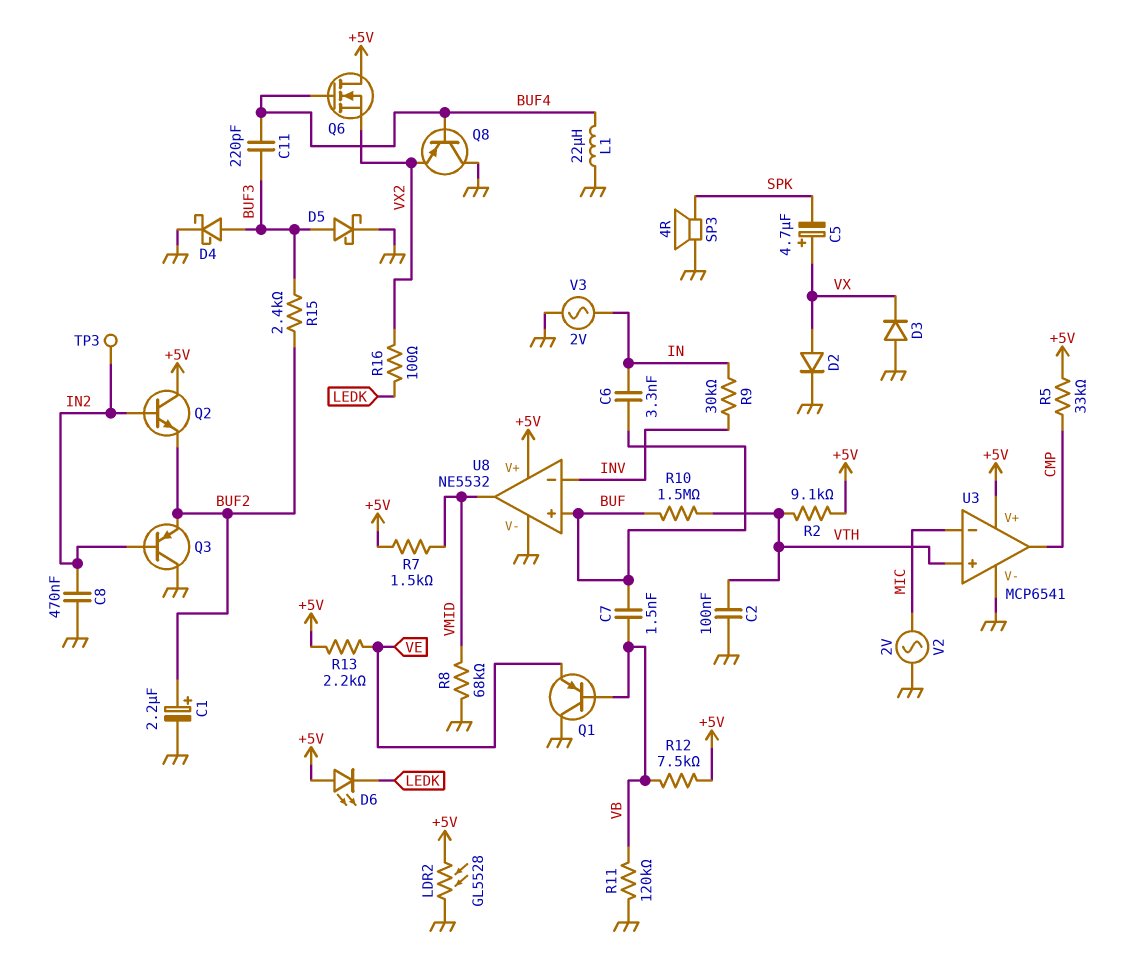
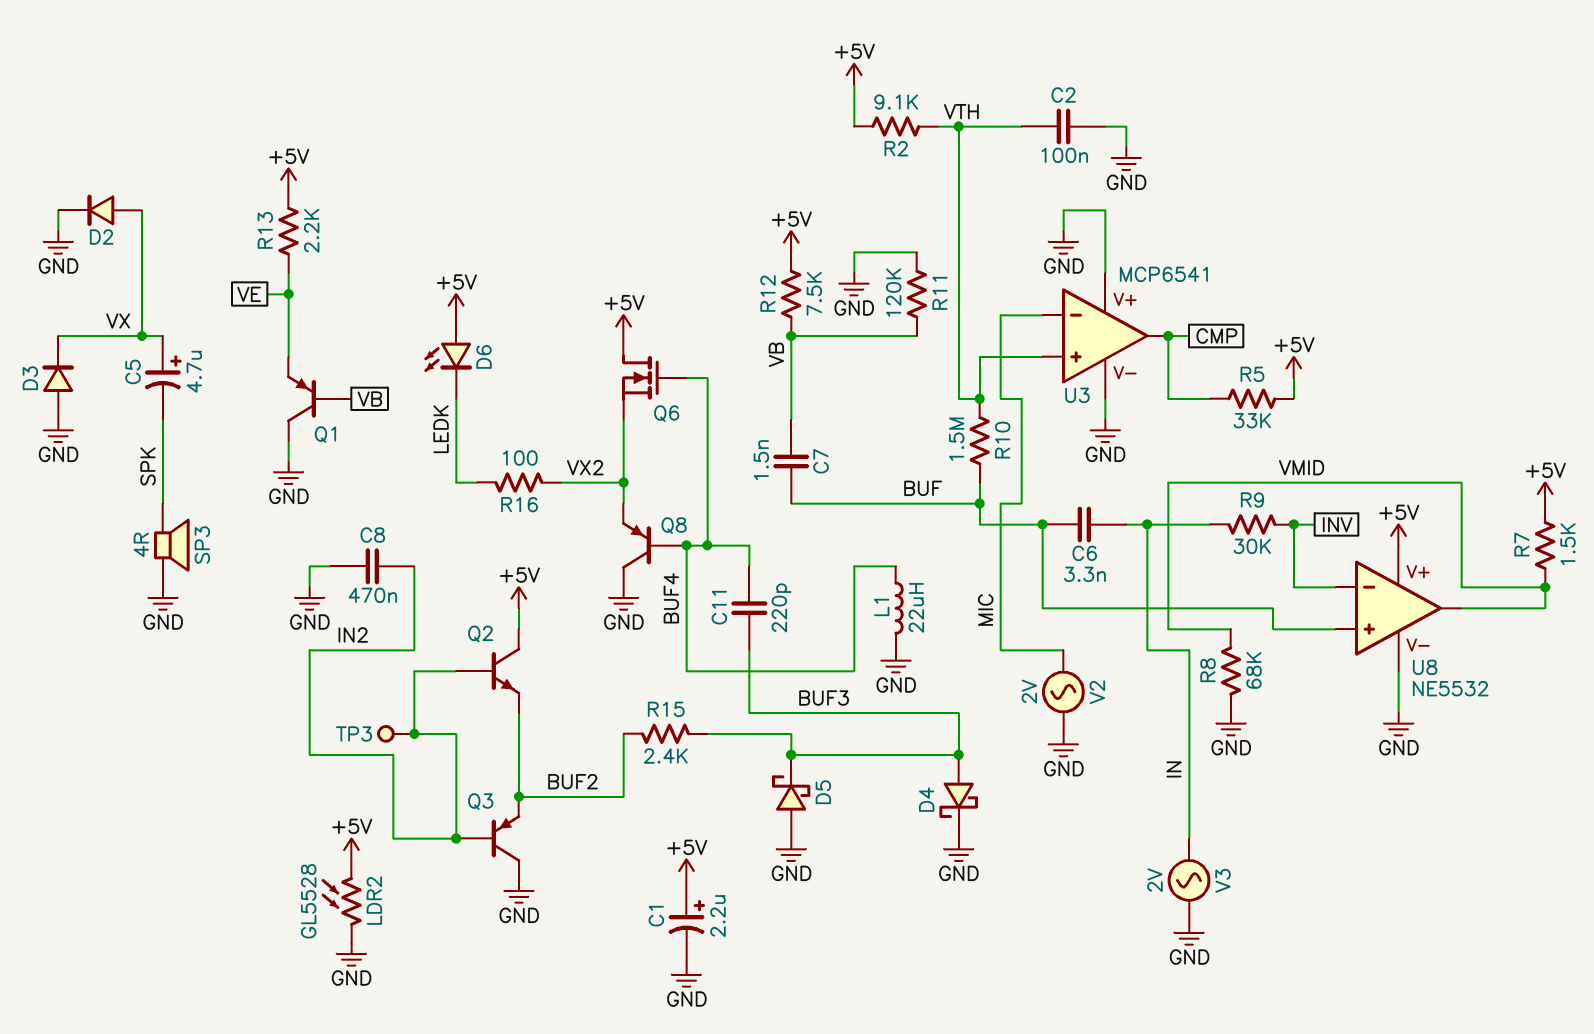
C1: 2.2uF (plus BUF2, minus GND) -> 2.2uF (plus +5V, minus GND)
D5: schottky (A BUF3, K GND) -> schottky (A GND, K BUF3)
U3 pin V+: +5V -> GND

